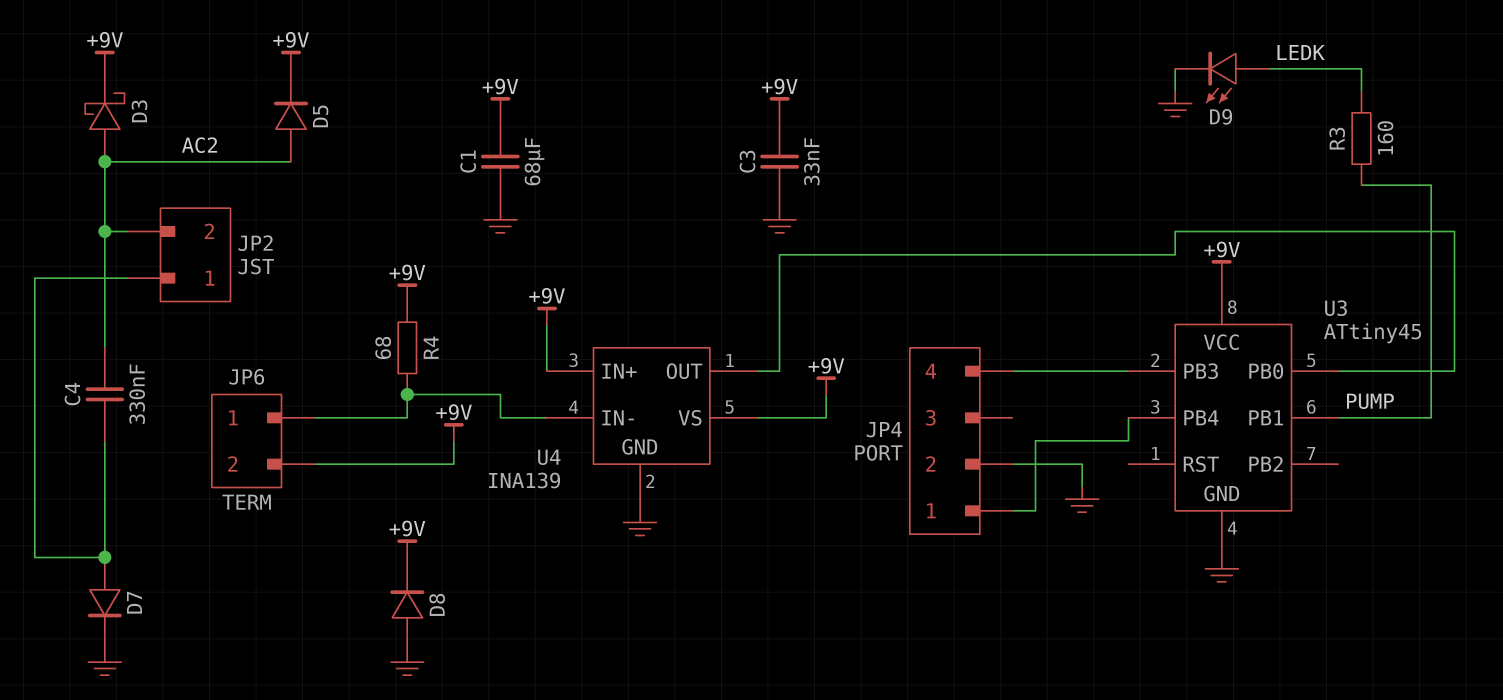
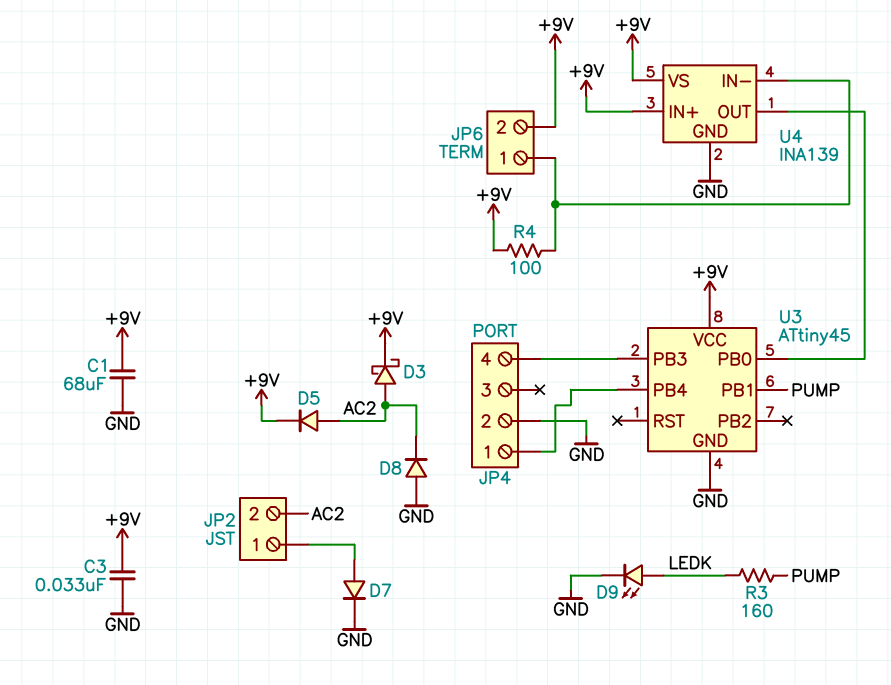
C4: 330nF (AC2, JP2/1) -> none
D8: diode (A GND, K +9V) -> diode (A GND, K AC2)
R4: 68 (+9V, JP6/1) -> 100 (+9V, JP6/1)

